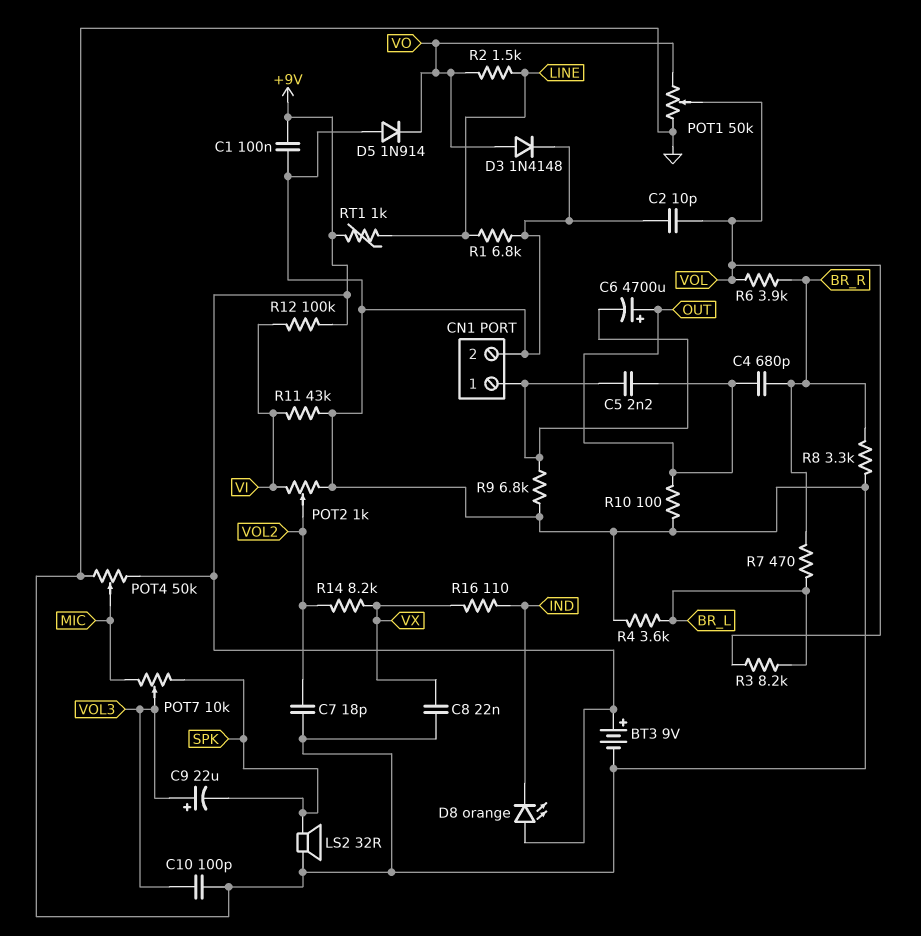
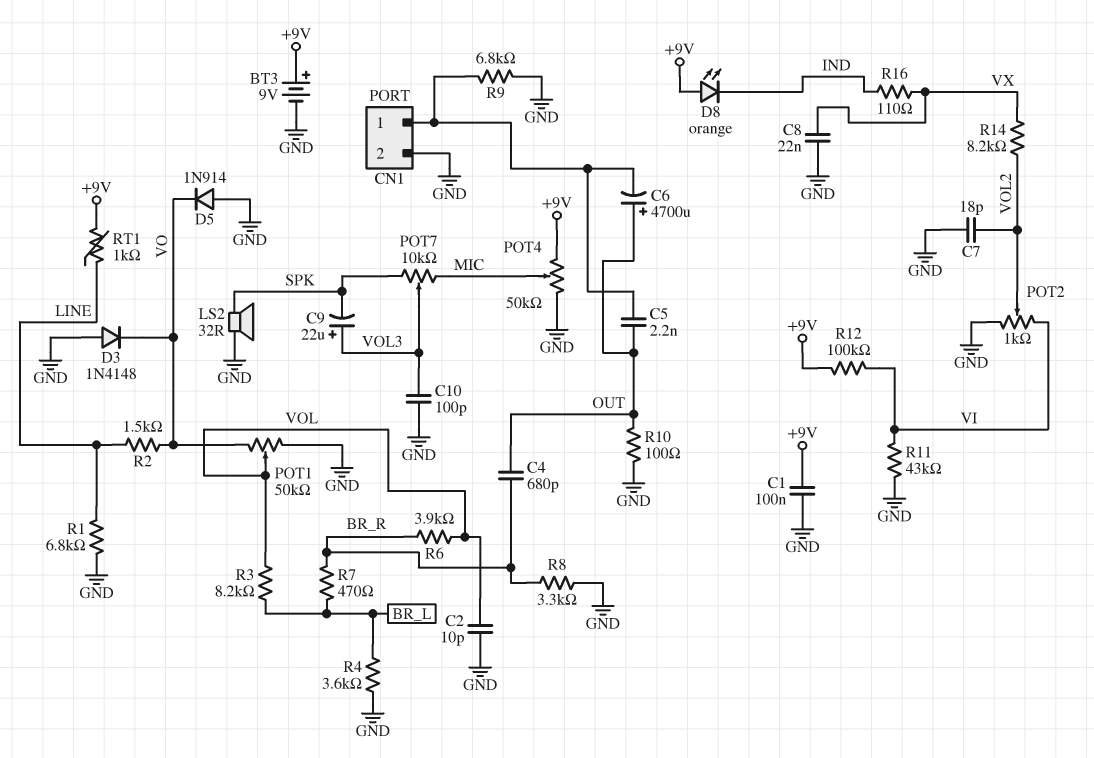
D3: diode 1N4148 (A VO, K GND) -> diode 1N4148 (A GND, K VO)

